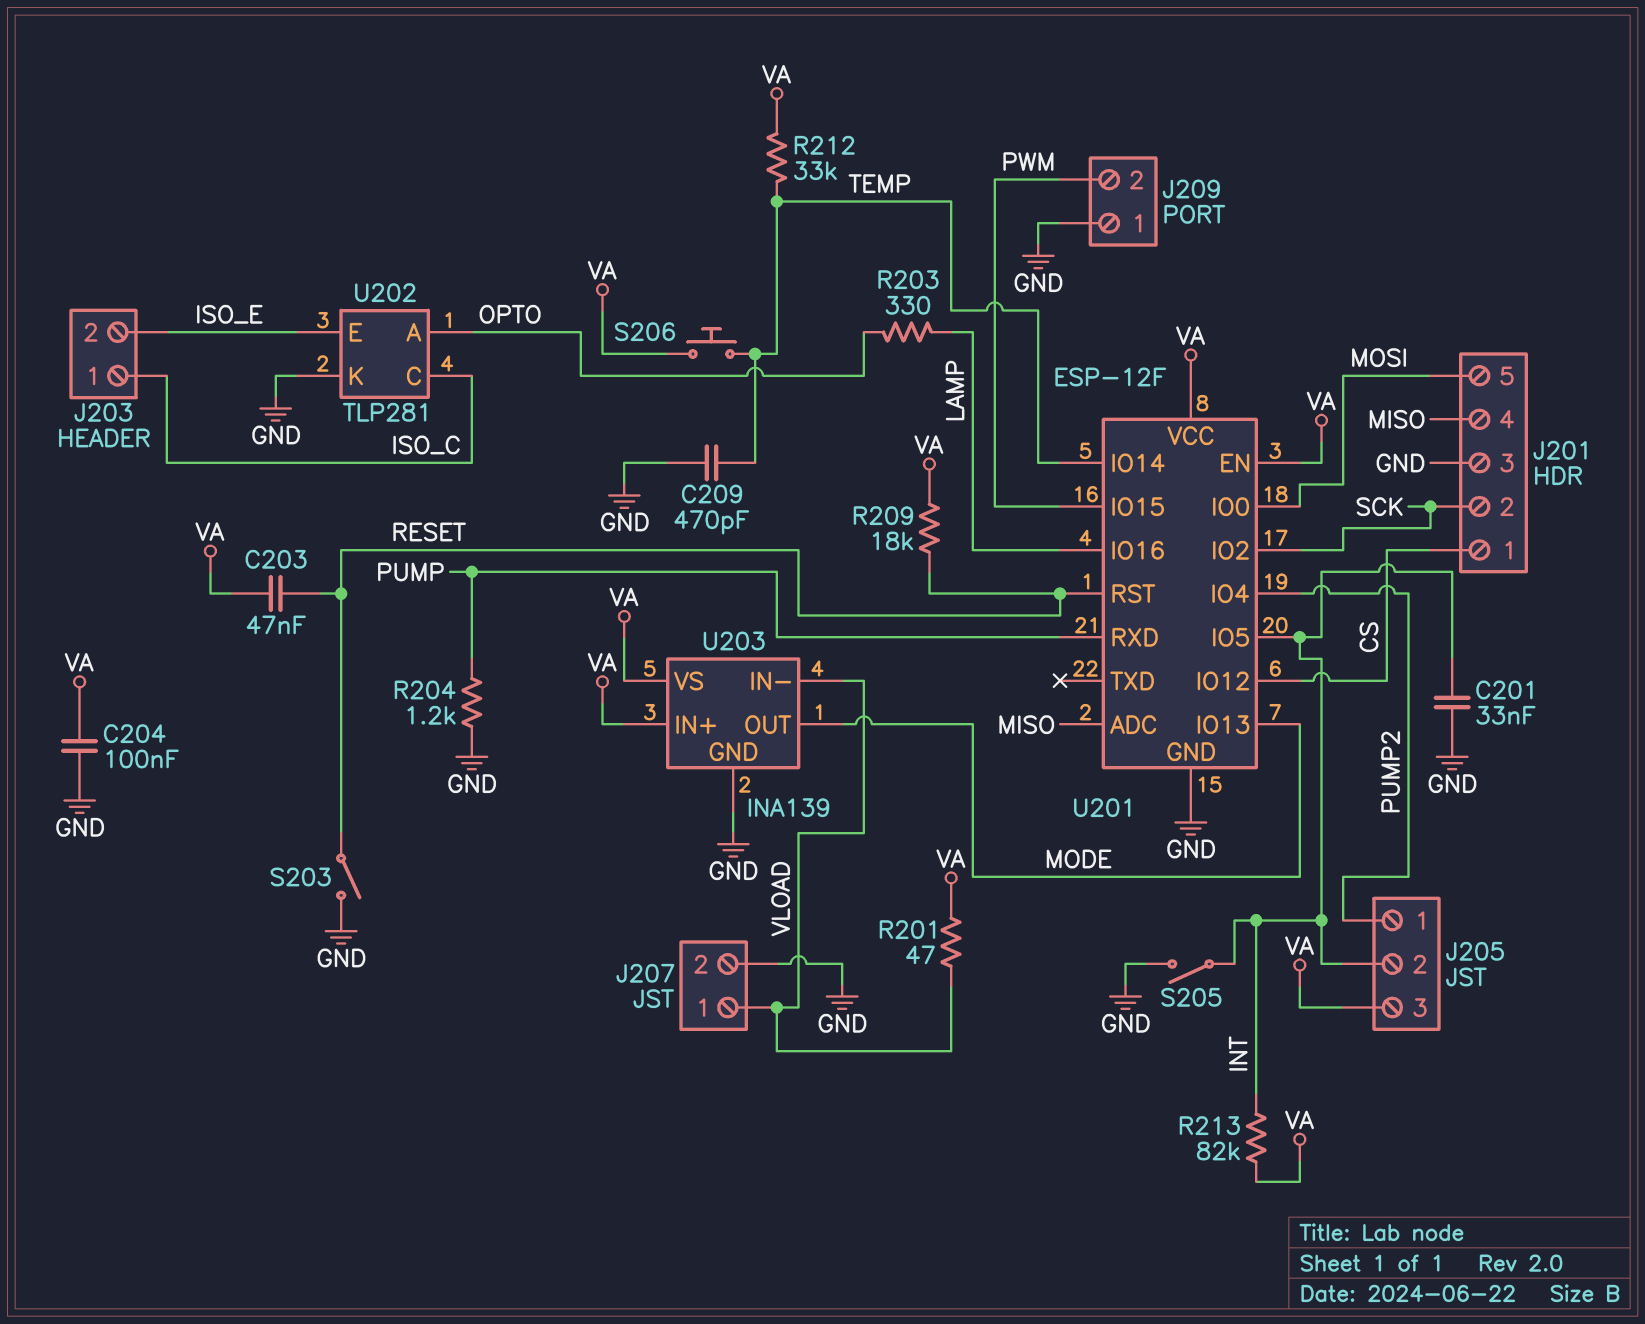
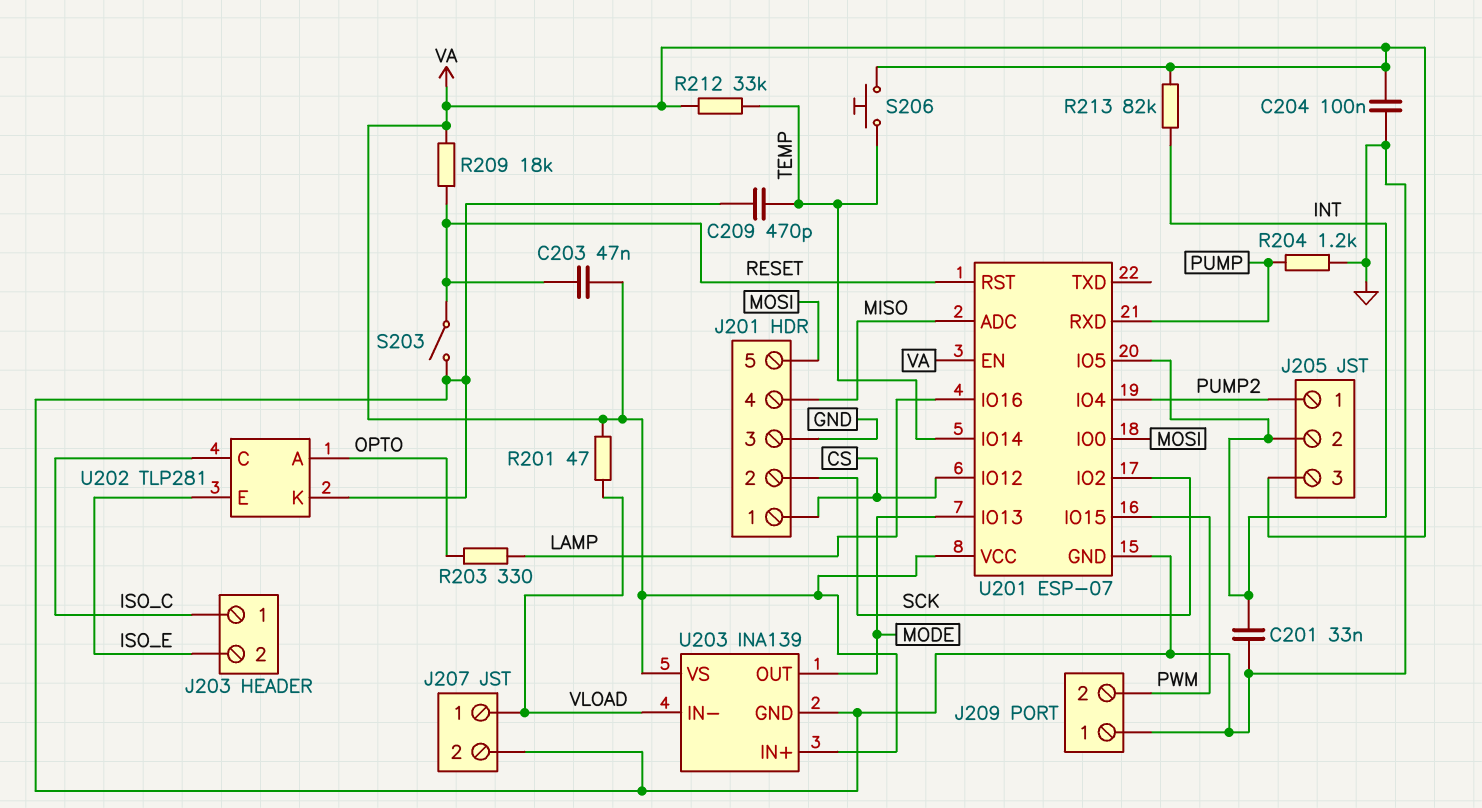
S205: switch (GND, INT) -> none
U201: ESP-12F -> ESP-07

